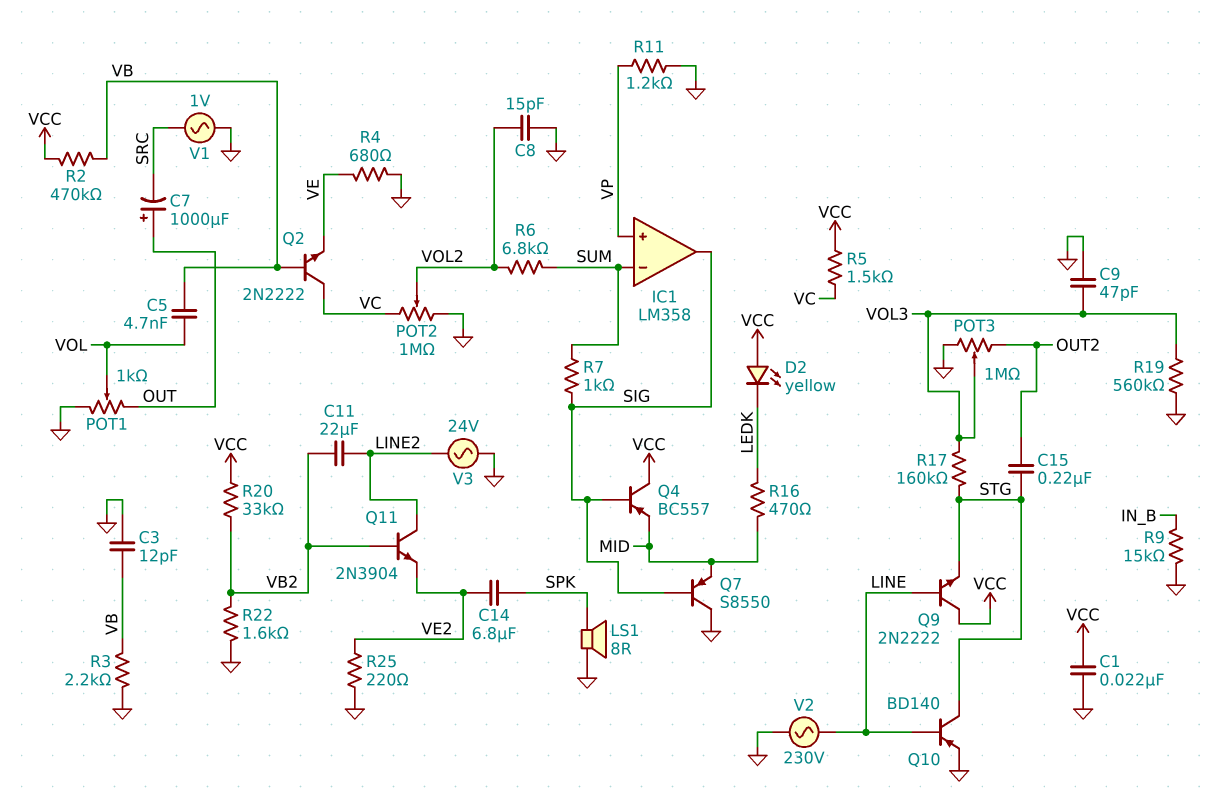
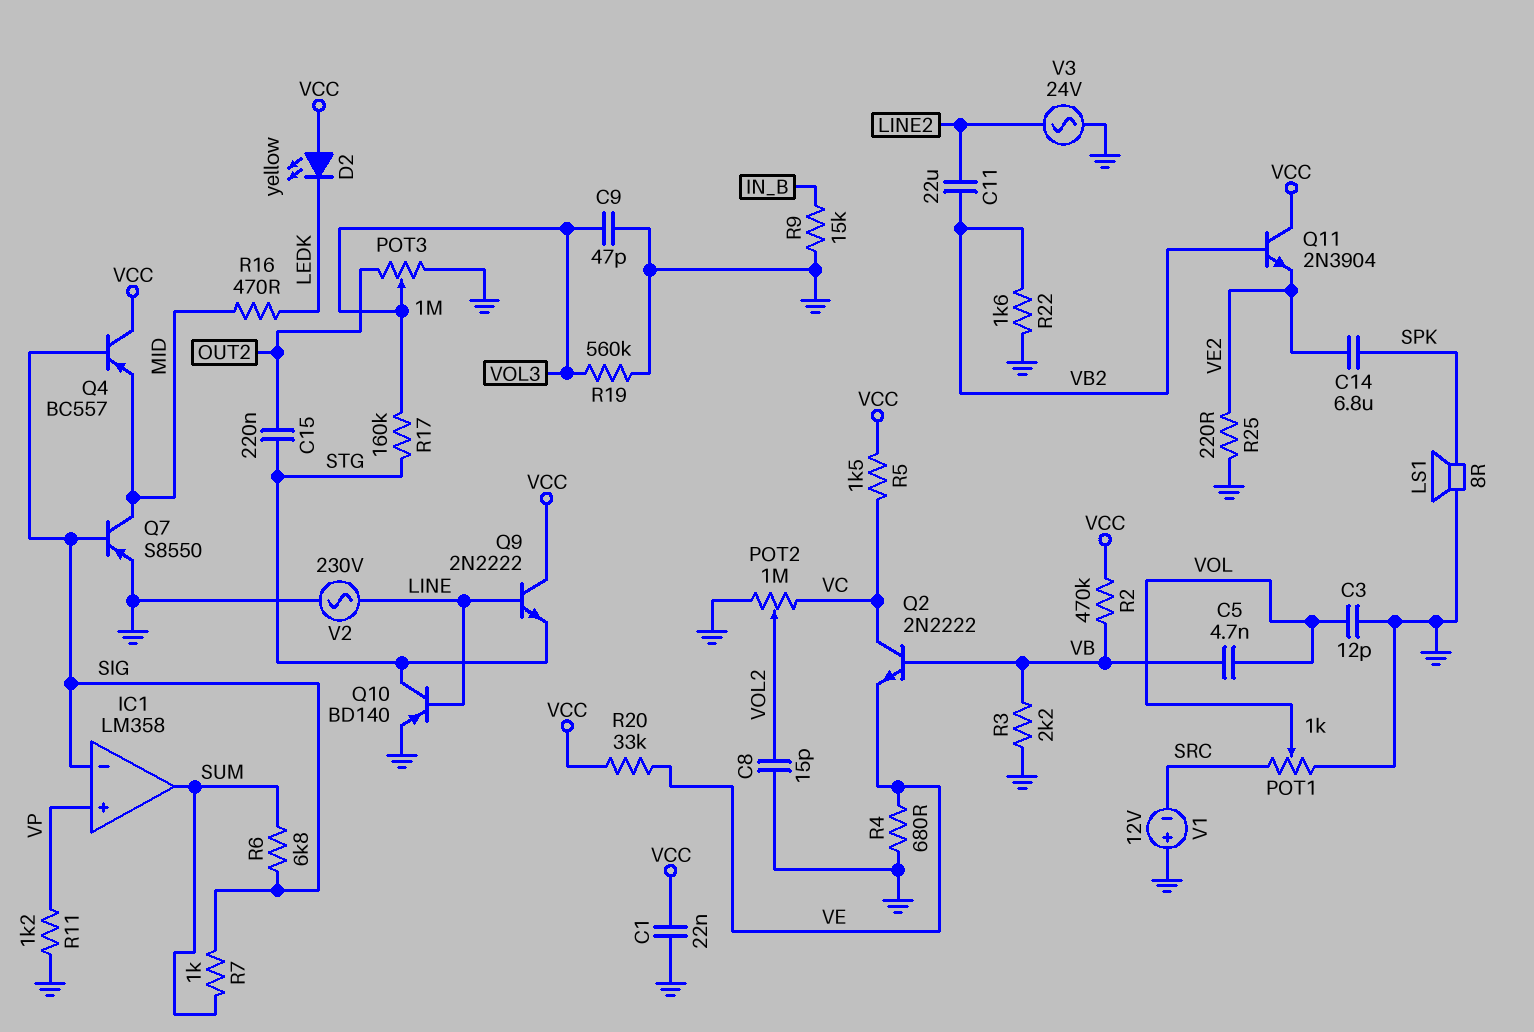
C3: 12pF (GND, VB) -> 12pF (GND, VOL)
C7: 1000uF (plus OUT, minus SRC) -> none
IC1 pin in-: SUM -> SIG
IC1 pin out: SIG -> SUM
POT1: 1k (GND, OUT, wiper VOL) -> 1k (GND, SRC, wiper VOL)
Q7: PNP S8550 (B SIG, C GND, E MID) -> PNP S8550 (B SIG, C MID, E GND)
Q11: NPN 2N3904 (B VB2, C LINE2, E VE2) -> NPN 2N3904 (B VB2, C VCC, E VE2)
R6: 6.8k (SUM, VOL2) -> 6.8k (SIG, SUM)
R20: 33k (VB2, VCC) -> 33k (VCC, VE)
V1: AC 1V (GND, SRC) -> 12V (plus GND, minus SRC)

